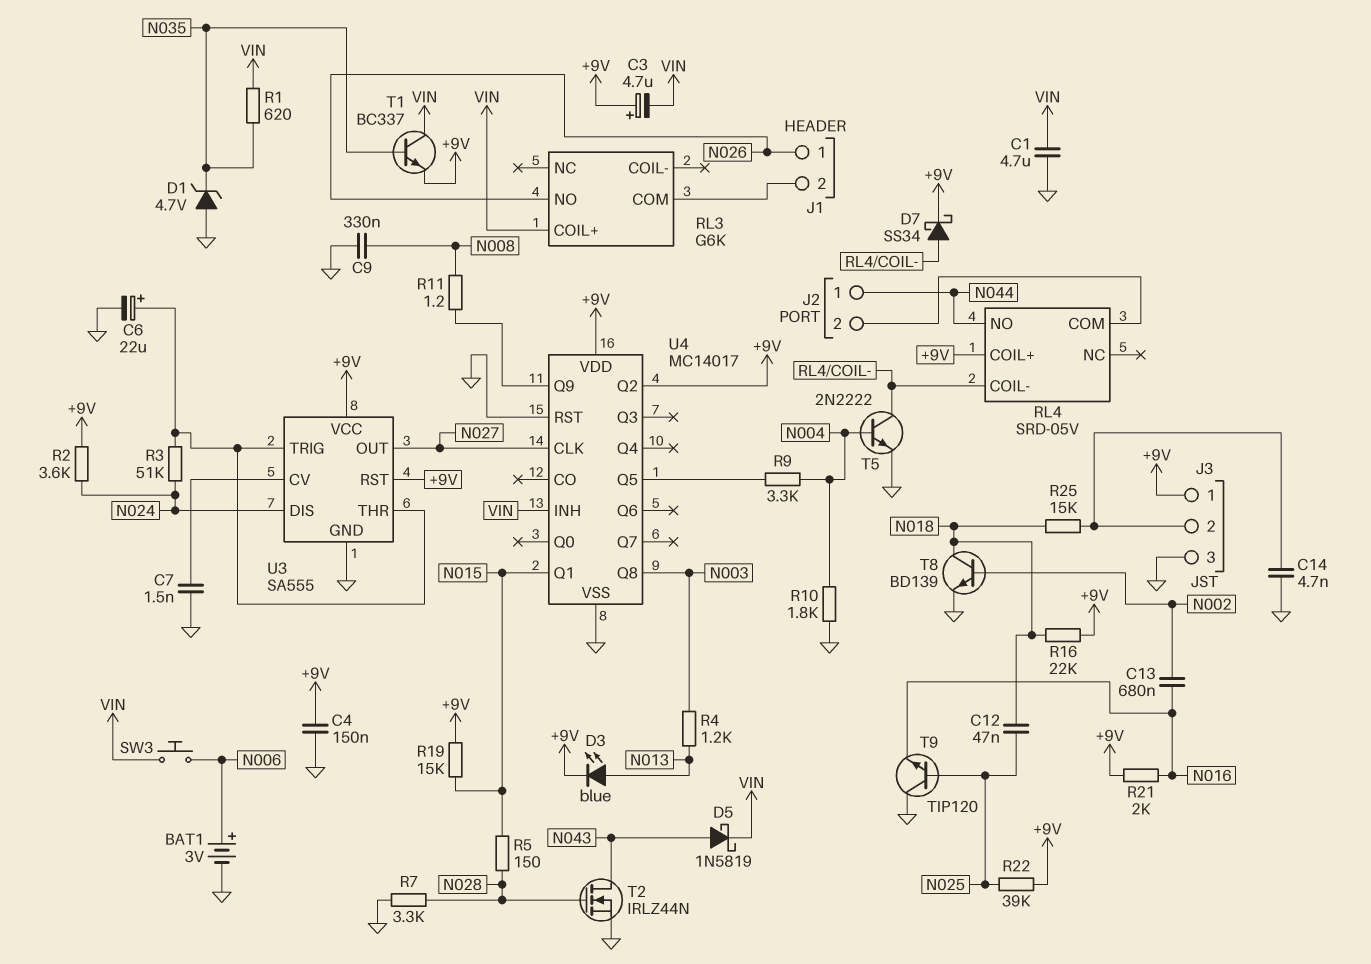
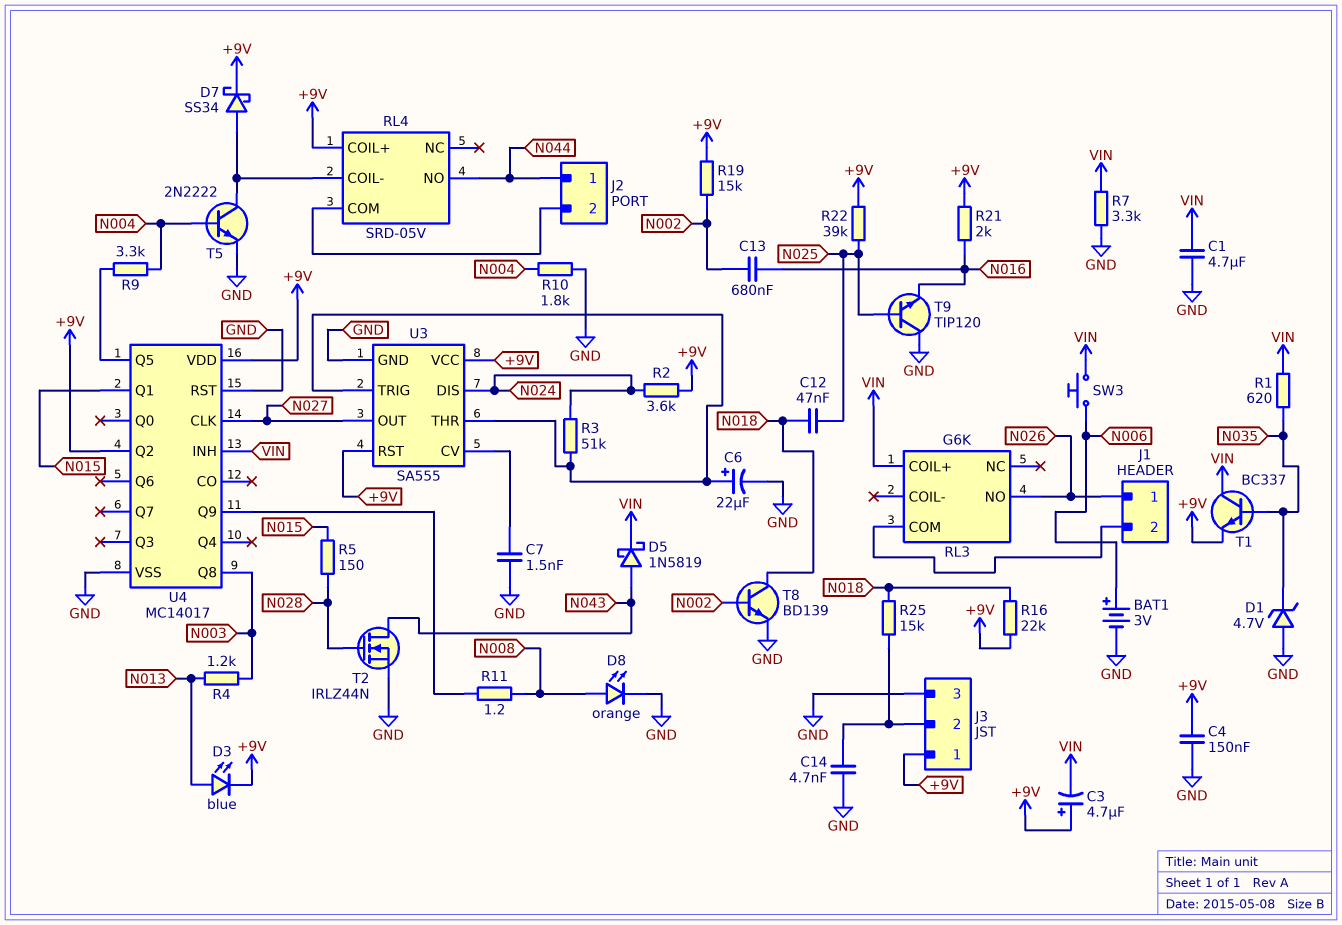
C9: 330nF (GND, N008) -> none
D8: none -> LED orange (A N008, K GND)
R7: 3.3k (GND, N028) -> 3.3k (GND, VIN)
R19: 15k (+9V, N015) -> 15k (+9V, N002)

